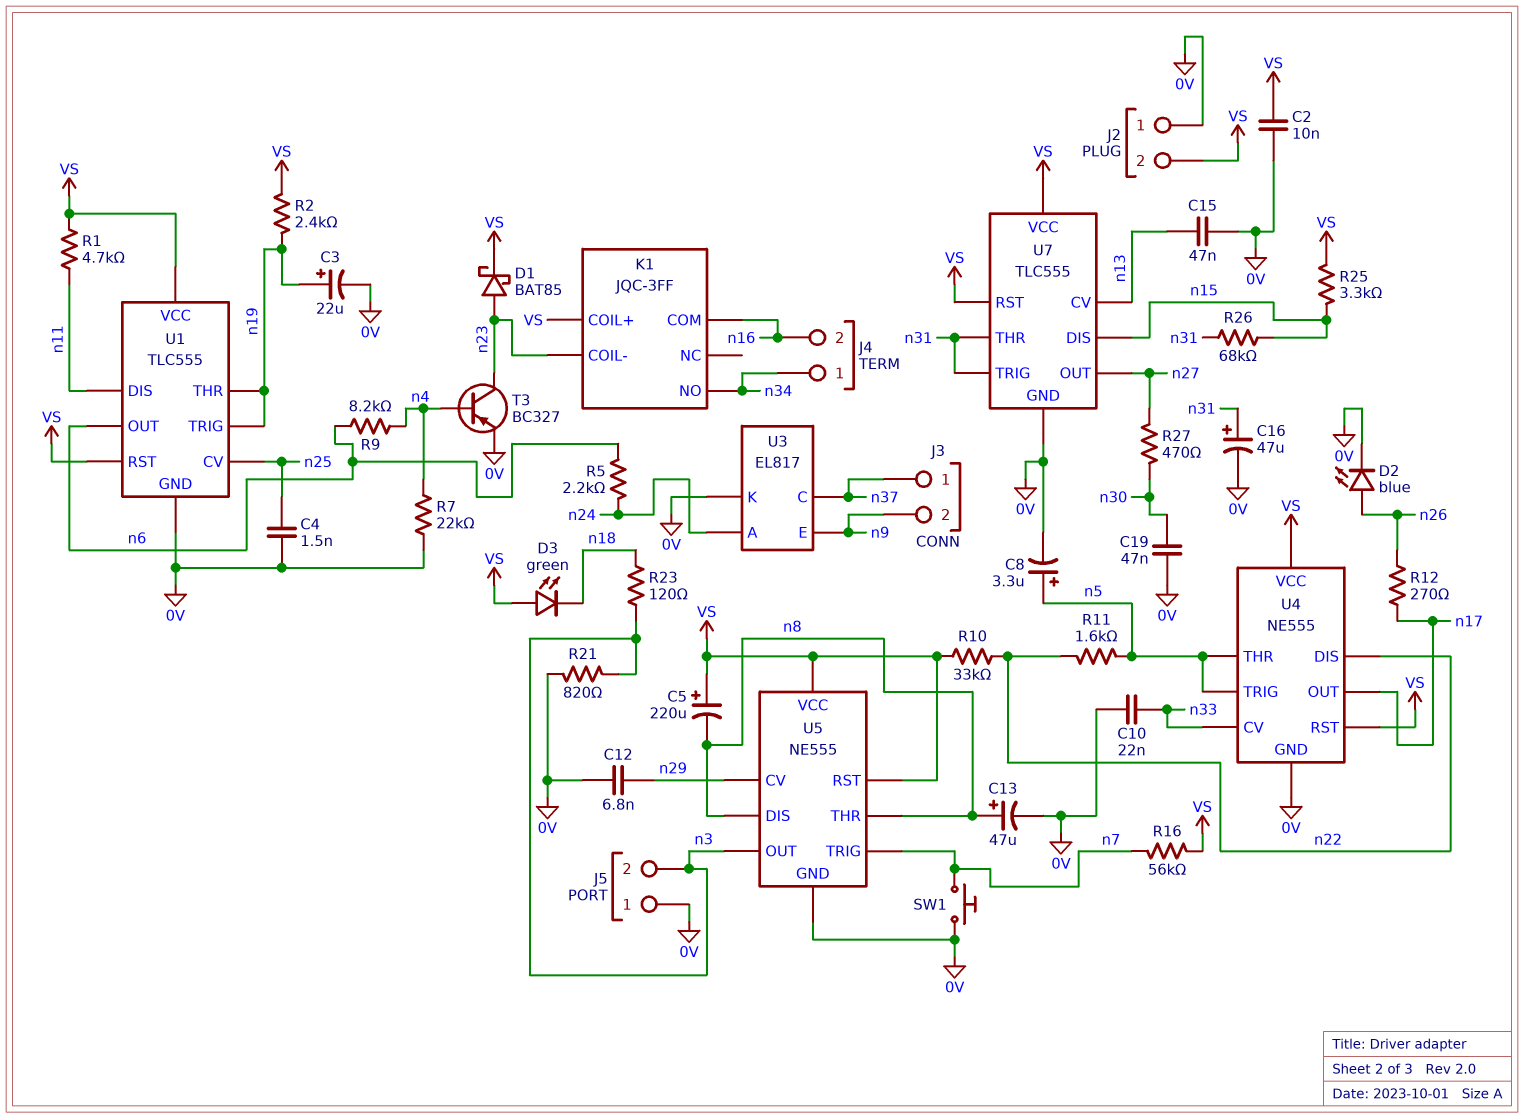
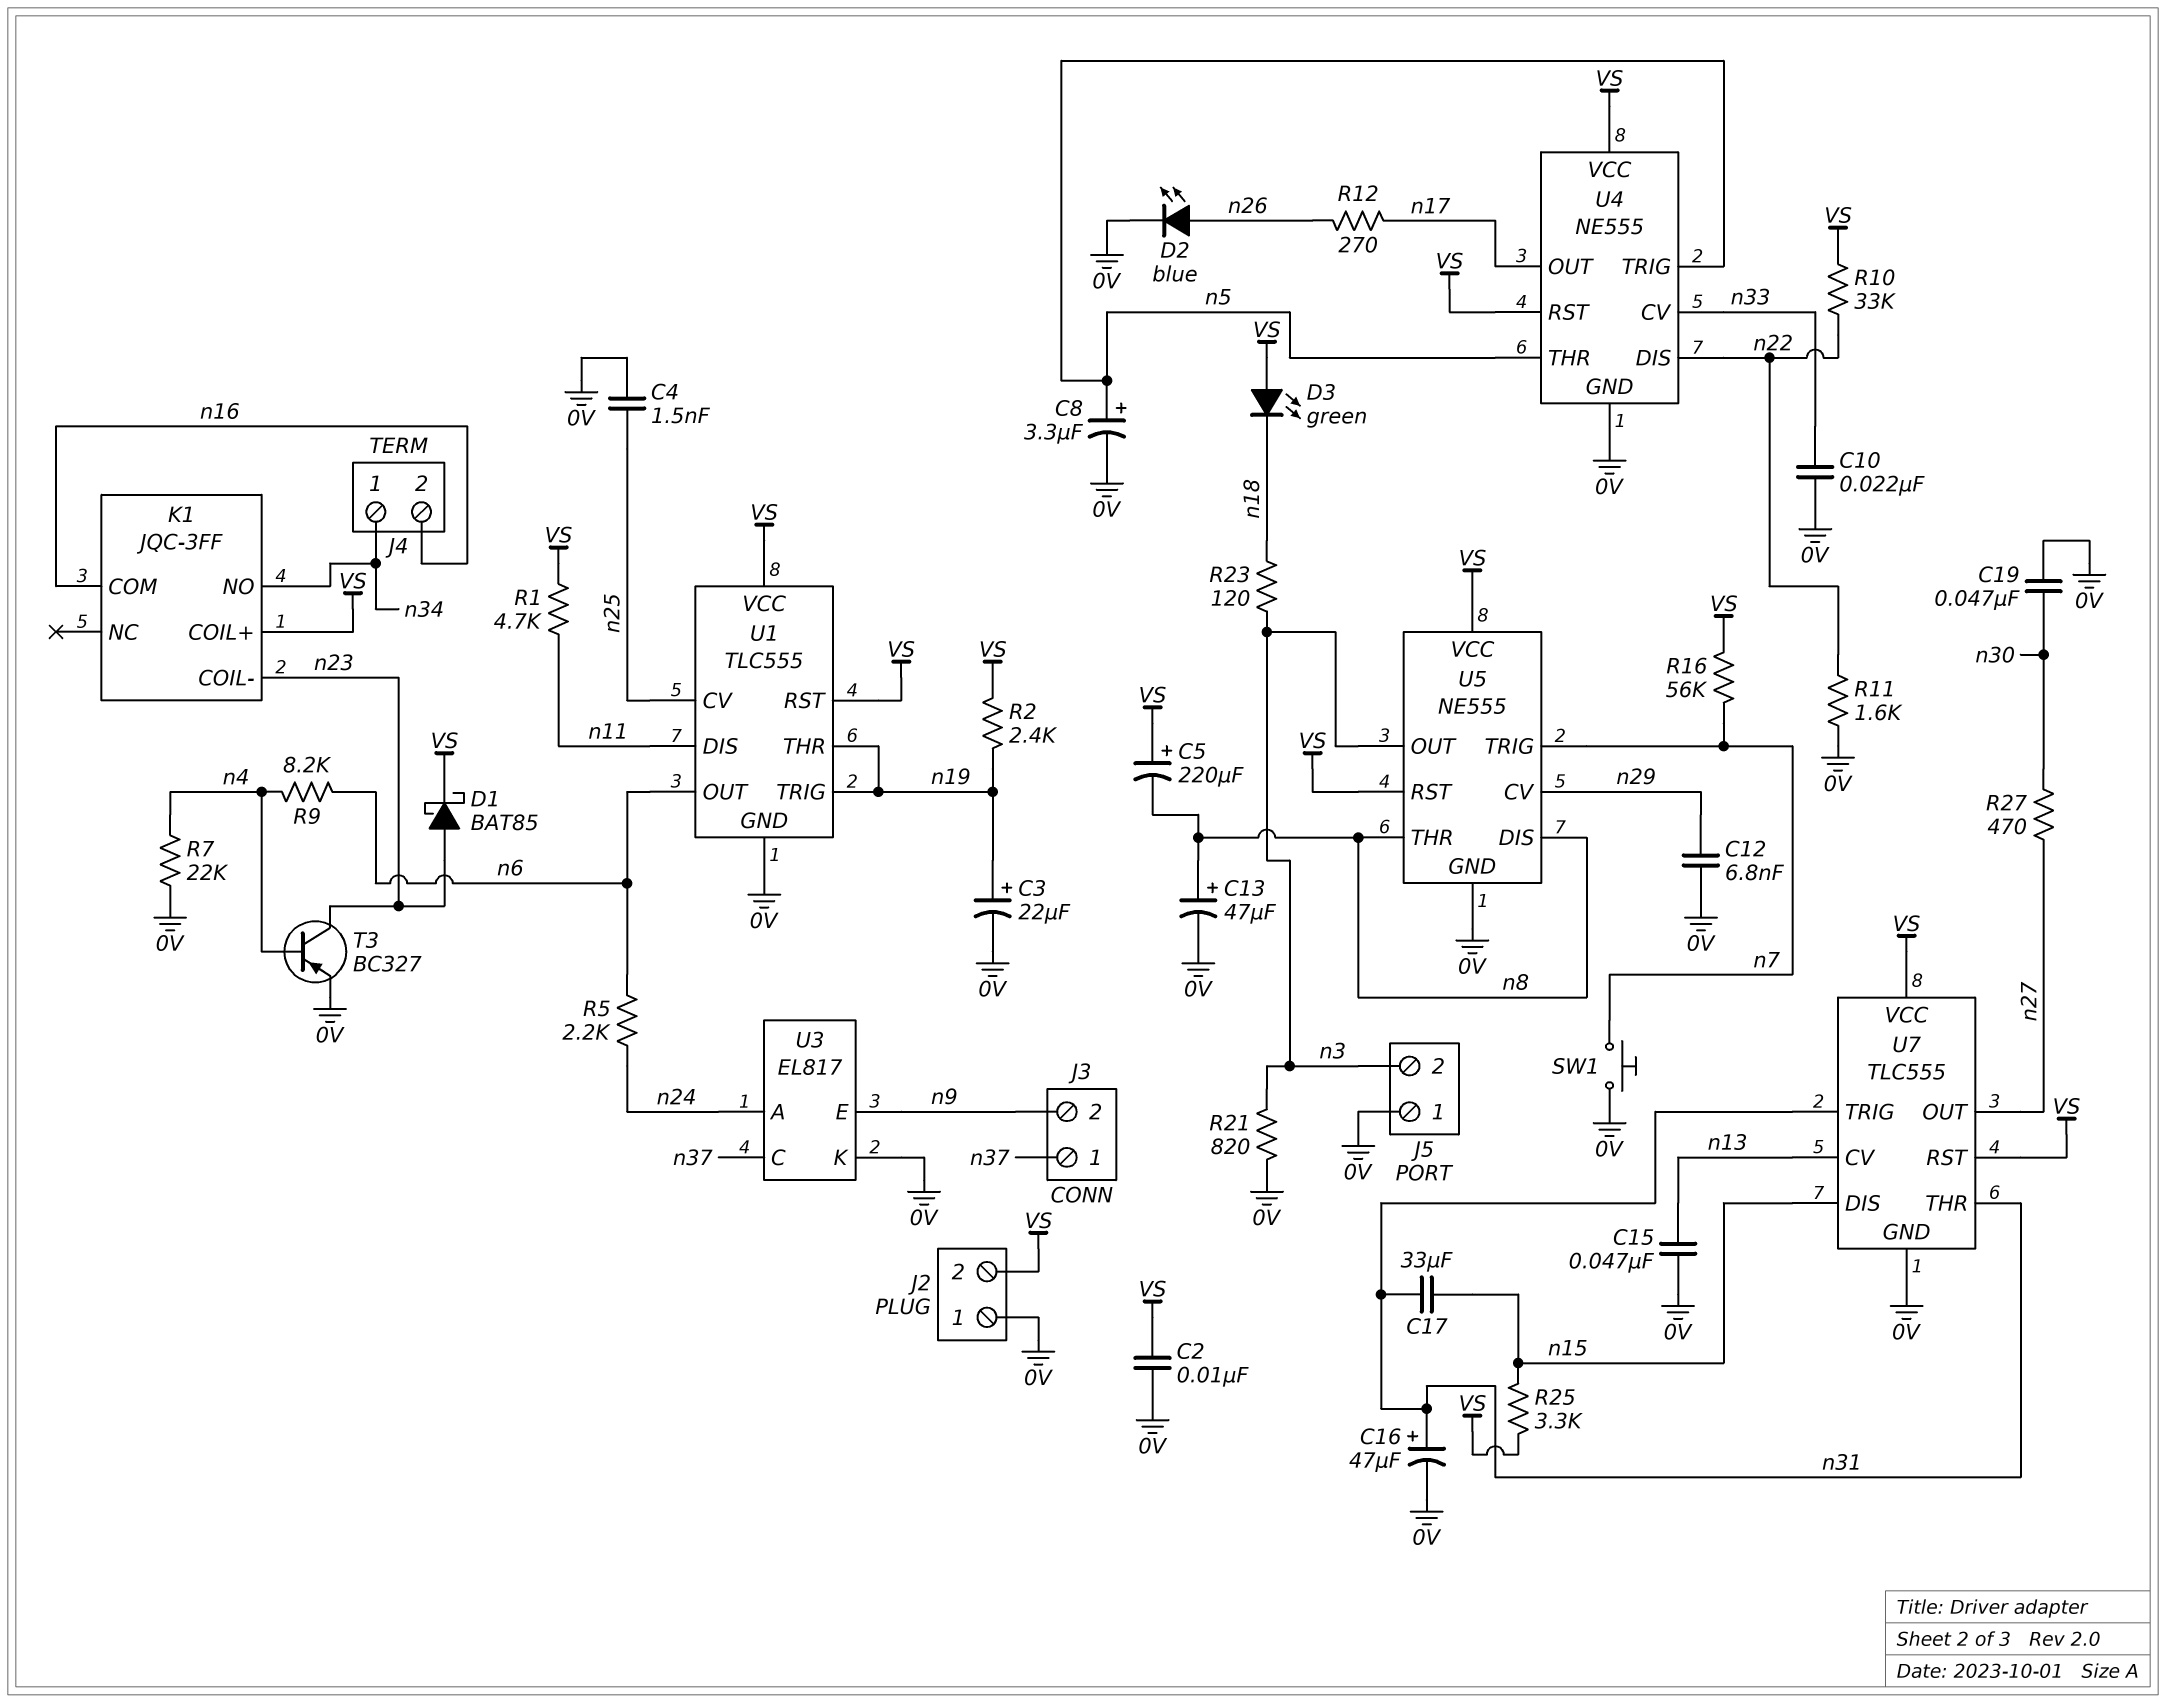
C17: none -> 33uF (n15, n31)
R11: 1.6k (n5, n22) -> 1.6k (0V, n22)
R26: 68k (n15, n31) -> none

